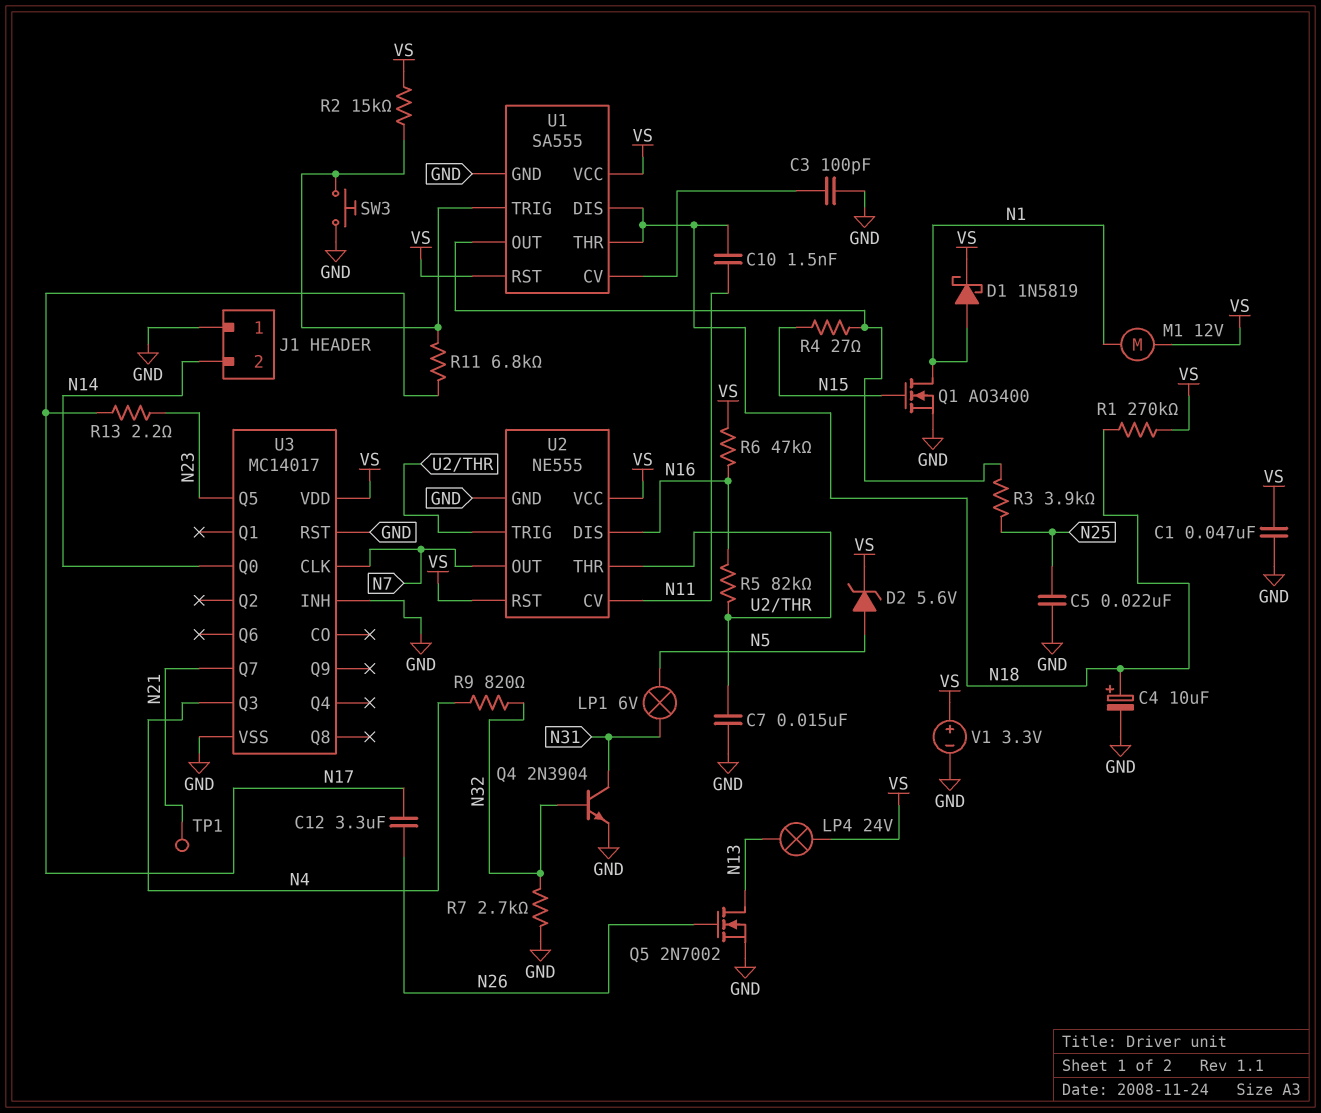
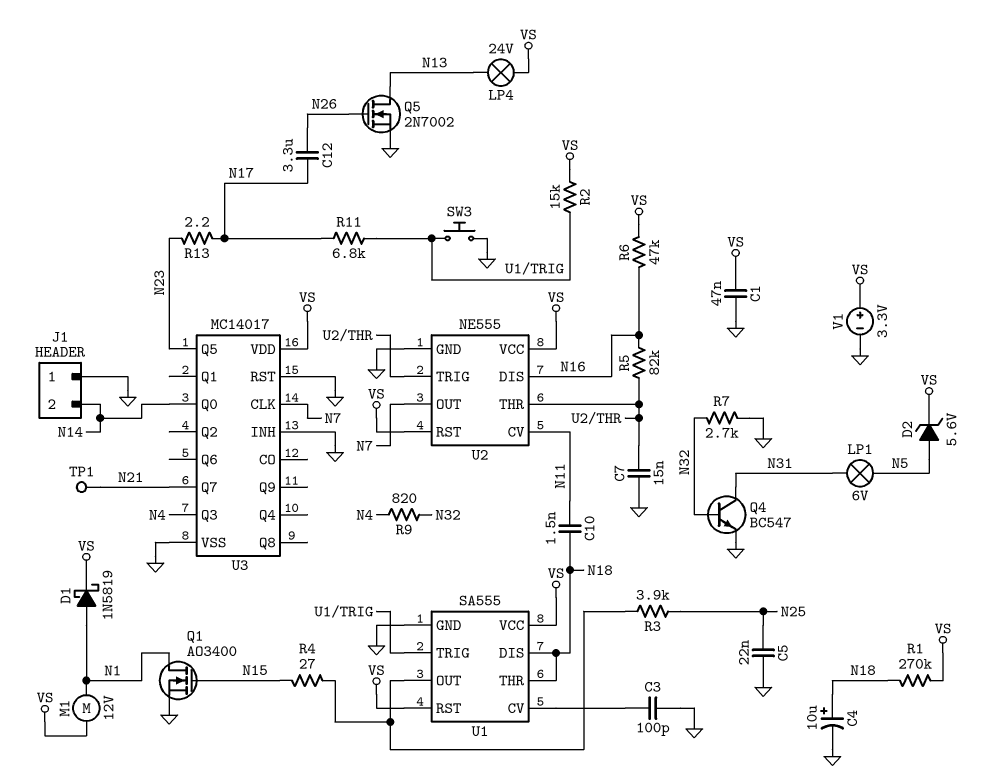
Q4: NPN 2N3904 (B N32, C N31, E GND) -> NPN BC547 (B N32, C N31, E GND)

